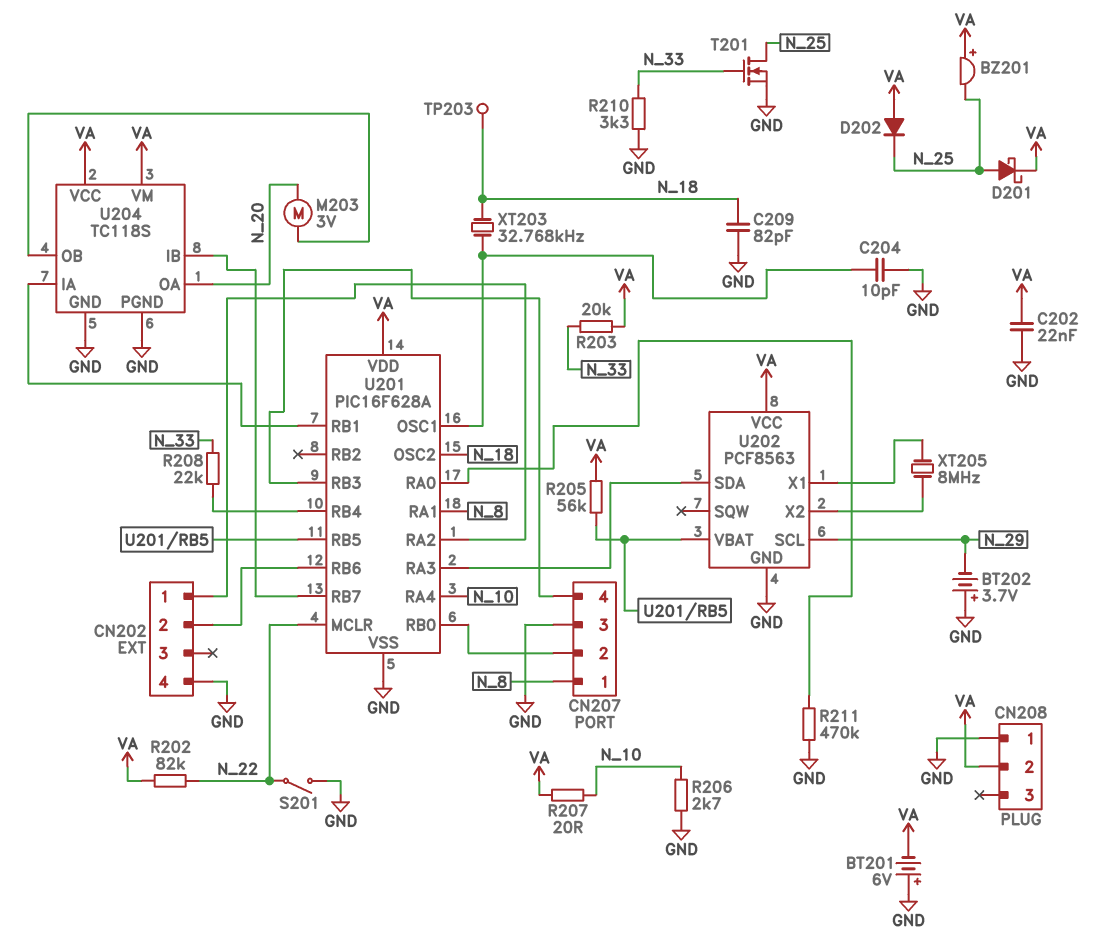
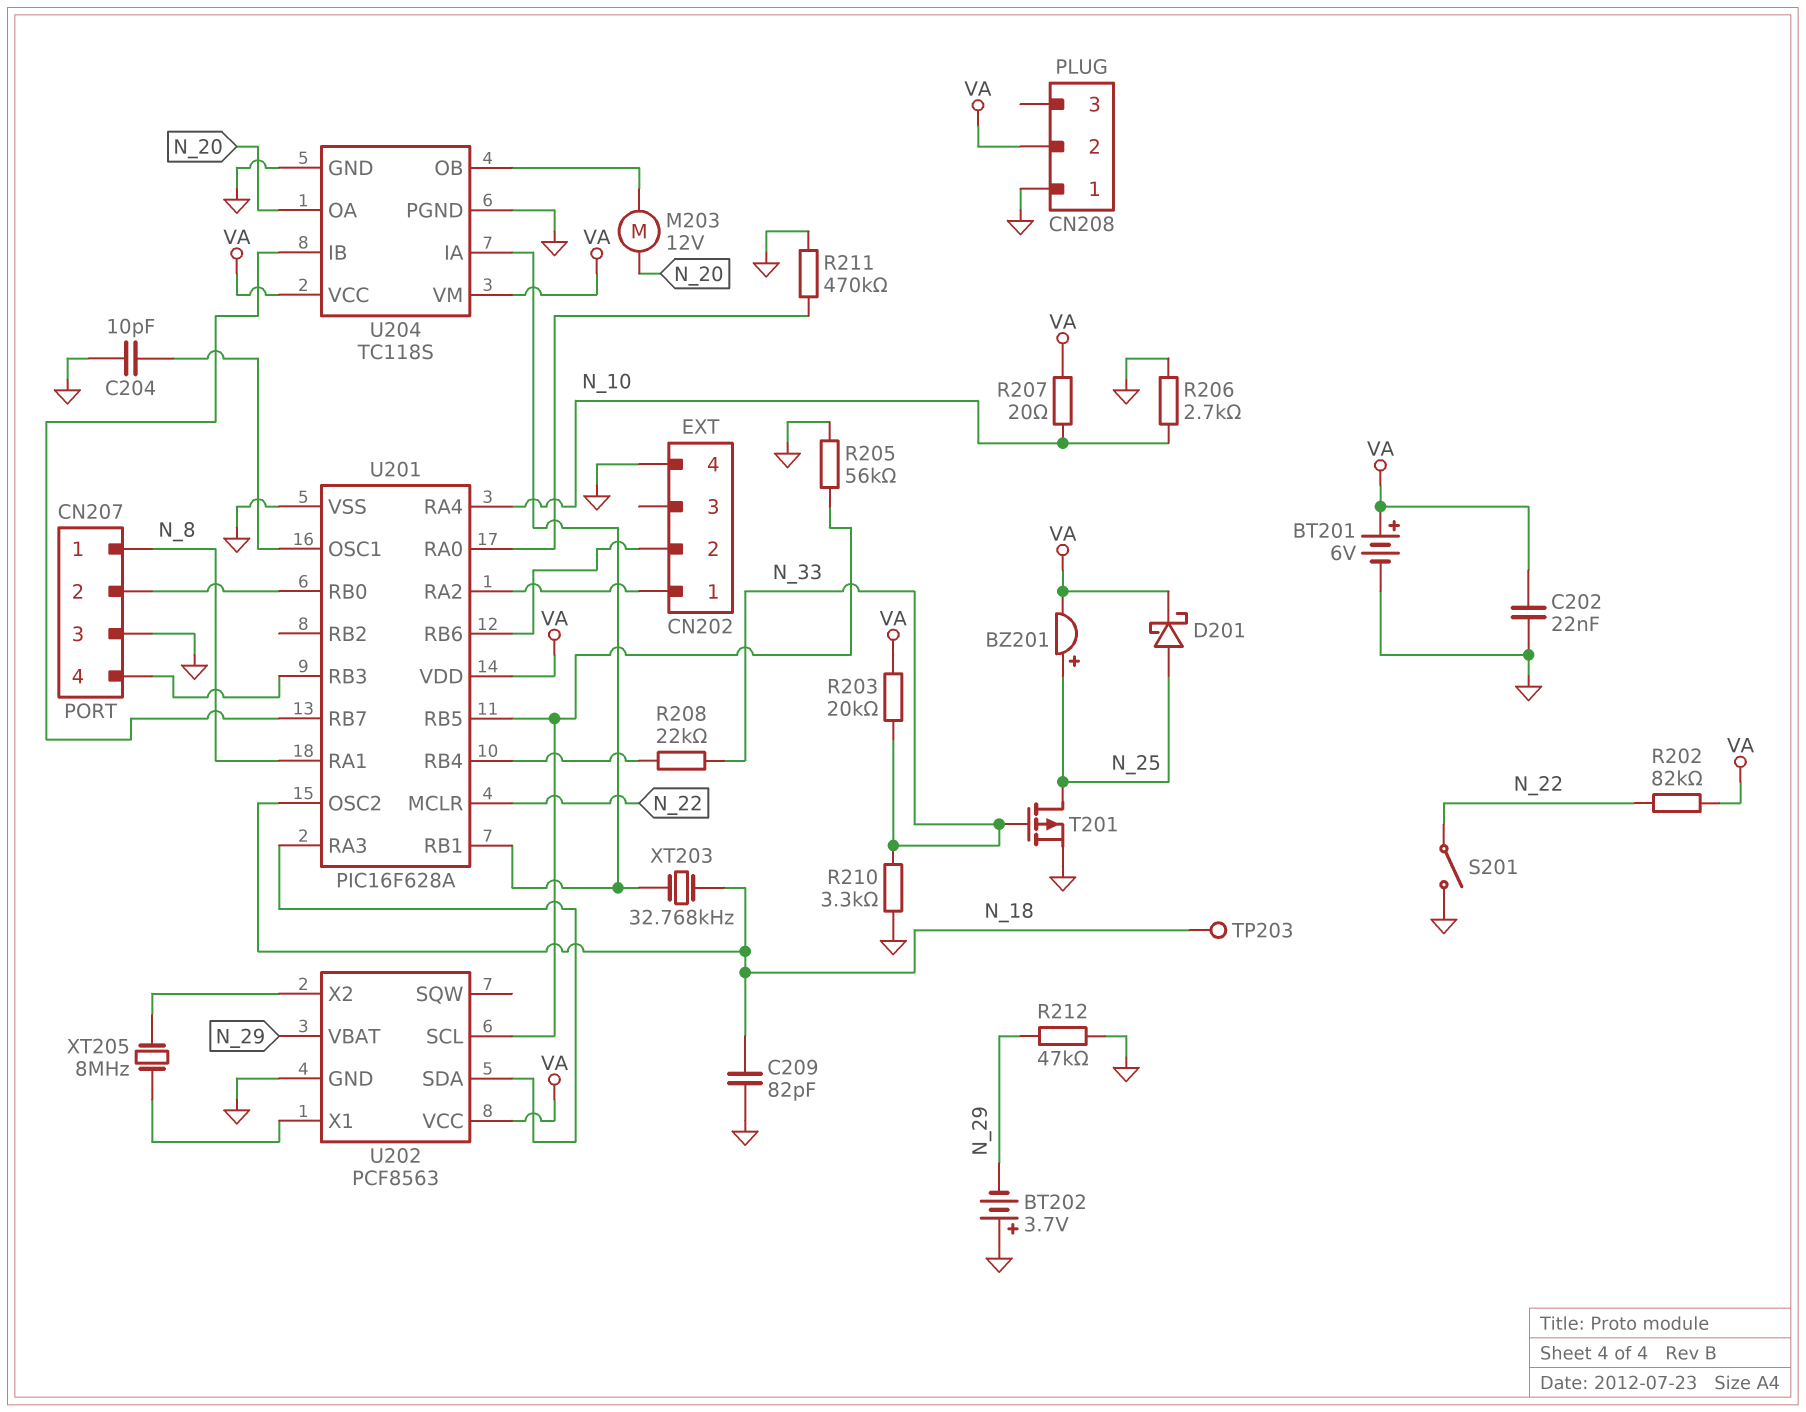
BT201: 6V (plus GND, minus VA) -> 6V (plus VA, minus GND)
BZ201: buzzer (plus VA, minus N_25) -> buzzer (plus N_25, minus VA)
D202: diode (A VA, K N_25) -> none
M203: motor 3V (N_20, U204/OB) -> motor 12V (N_20, U204/OB)
R205: 56k (U201/RB5, VA) -> 56k (GND, U201/RB5)
R212: none -> 47k (GND, N_29)
T201: NMOS (G N_33, D N_25, S GND) -> PMOS (G N_33, D N_25, S GND)
U202 pin SCL: N_29 -> U201/RB5
U202 pin VBAT: U201/RB5 -> N_29
XT203: 32.768kHz (N_18, U201/OSC1) -> 32.768kHz (N_18, U201/RB1)

